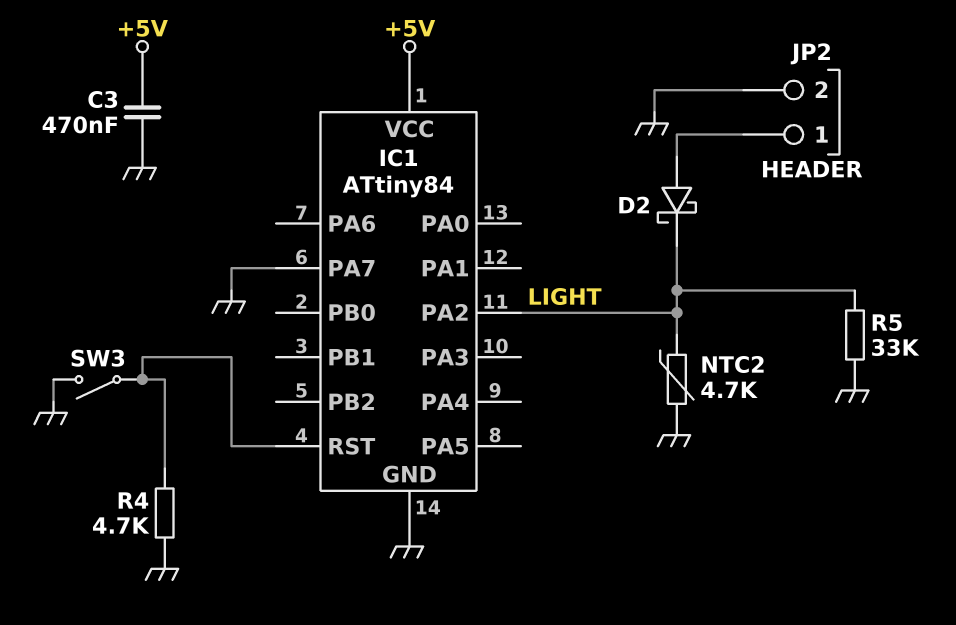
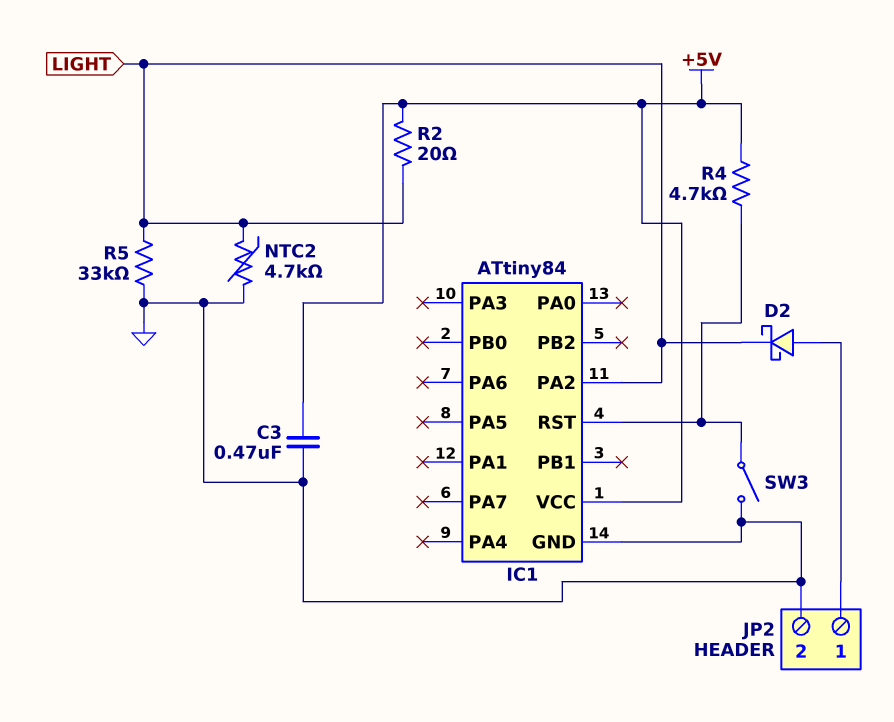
IC1 pin PA7: GND -> none
R2: none -> 20 (+5V, LIGHT)
R4: 4.7k (GND, IC1/RST) -> 4.7k (+5V, IC1/RST)

